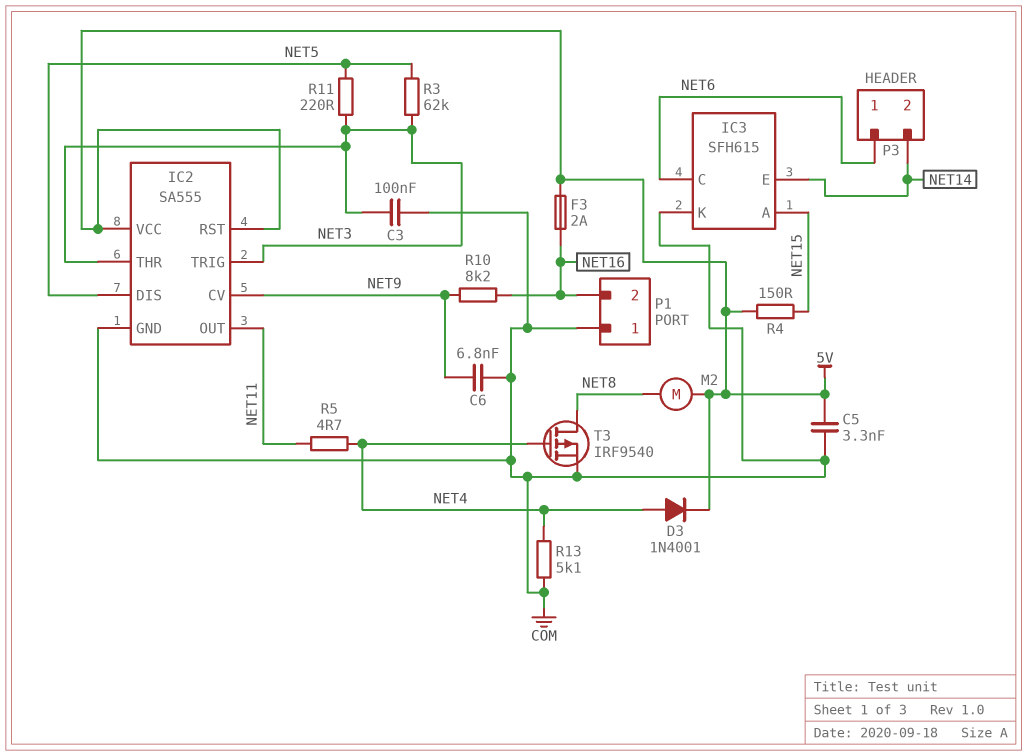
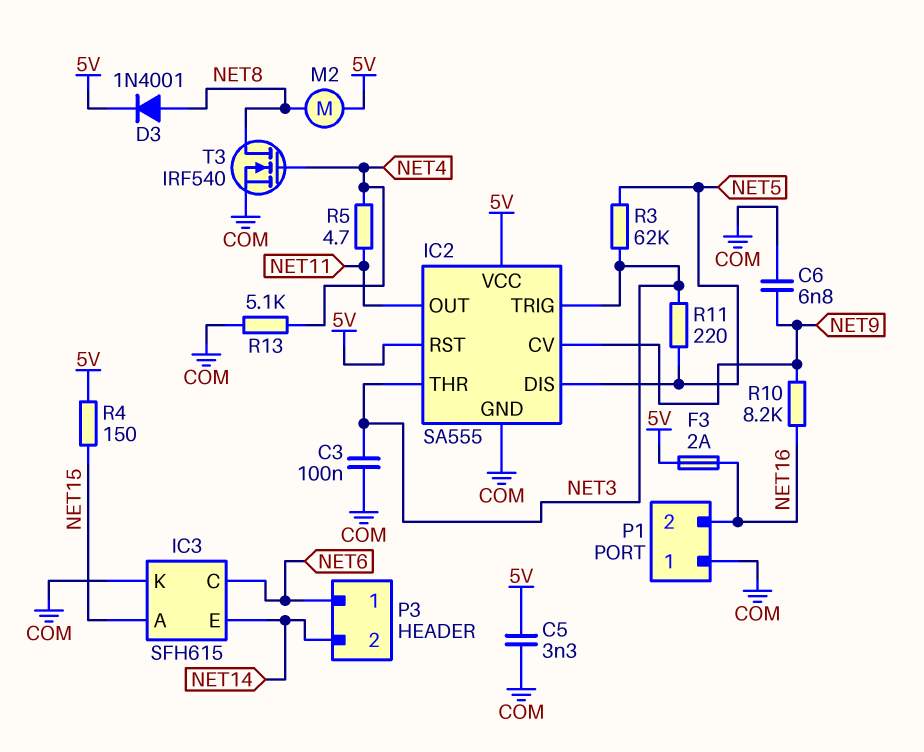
D3: diode 1N4001 (A NET4, K 5V) -> diode 1N4001 (A NET8, K 5V)
T3: PMOS IRF9540 (G NET4, D NET8, S COM) -> NMOS IRF540 (G NET4, D NET8, S COM)

